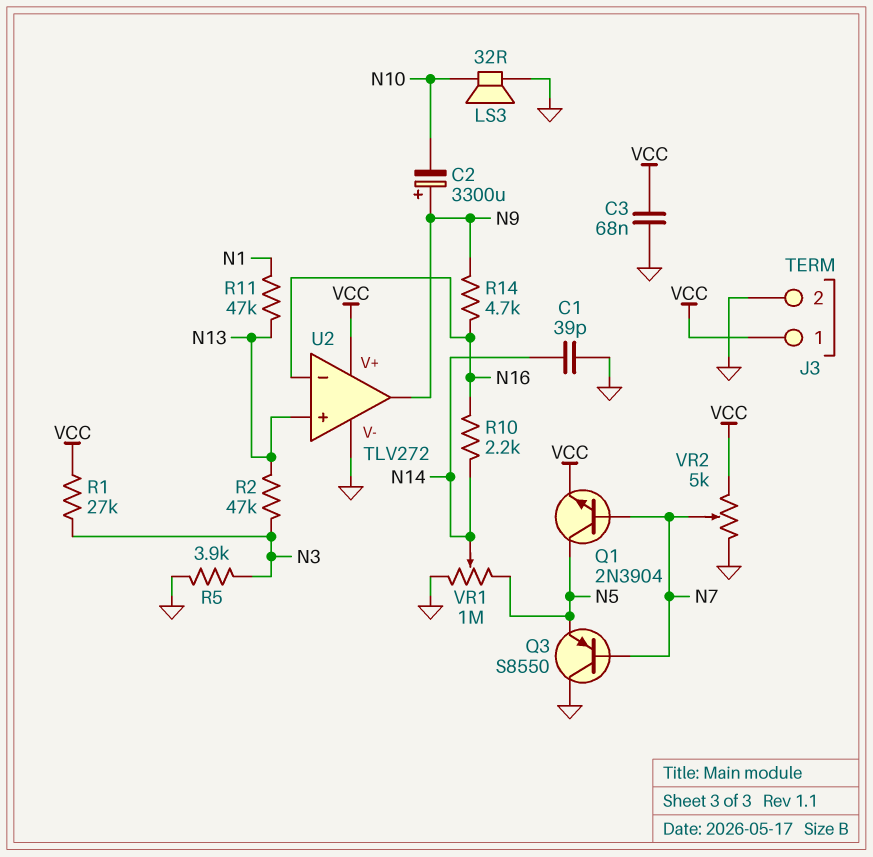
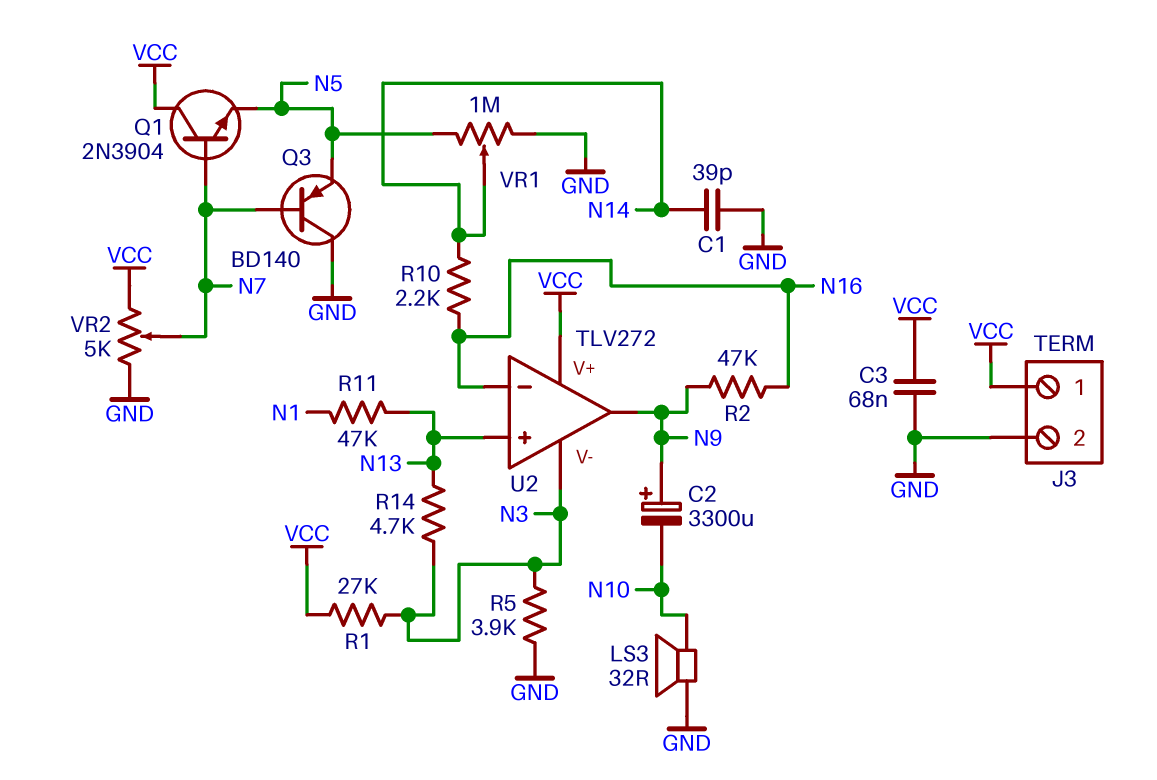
Q1: NPN 2N3904 (B N7, C N5, E VCC) -> NPN 2N3904 (B N7, C VCC, E N5)
Q3: PNP S8550 (B N7, C GND, E N5) -> PNP BD140 (B N7, C GND, E N5)
R2: 47k (N3, N13) -> 47k (N9, N16)
R14: 4.7k (N9, N16) -> 4.7k (N3, N13)
U2 pin V-: GND -> N3

